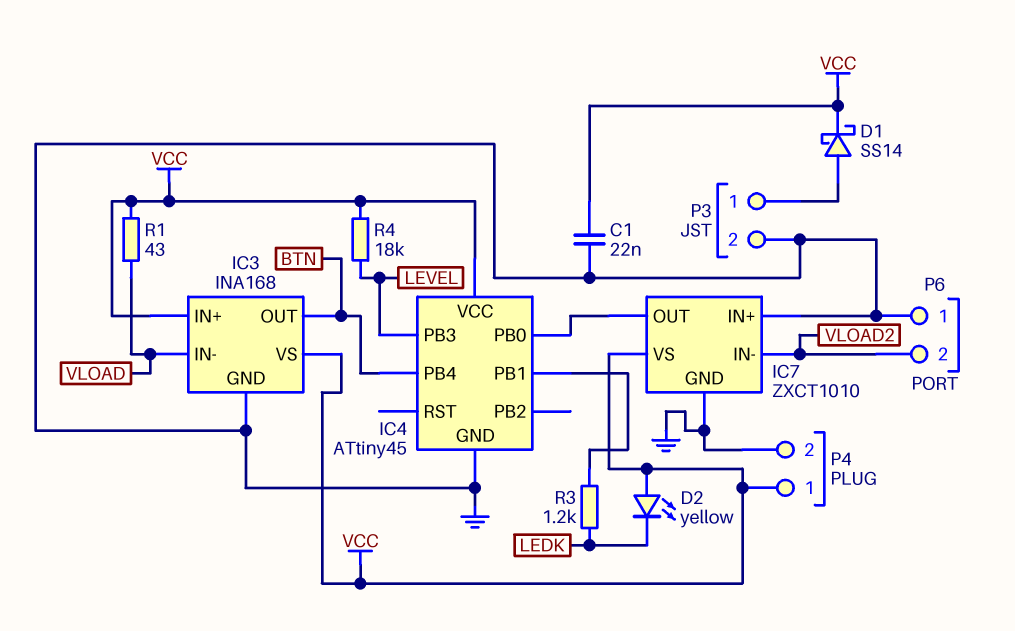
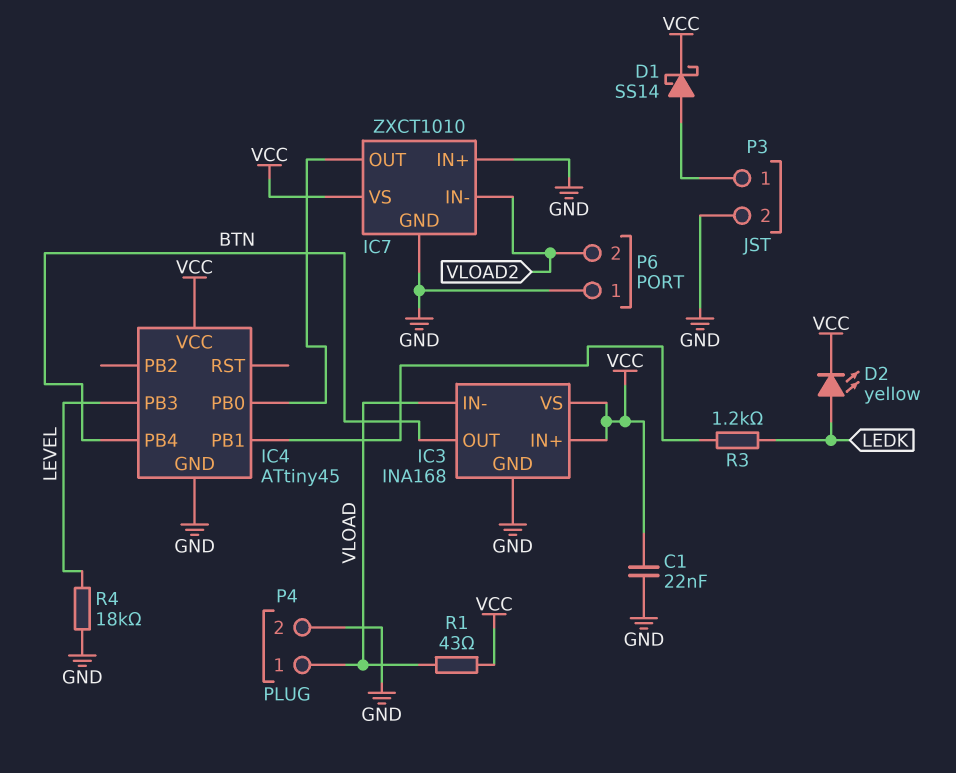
D2: LED yellow (A VCC, K LEDK) -> LED yellow (A LEDK, K VCC)
P4 pin 1: VCC -> VLOAD
R4: 18k (LEVEL, VCC) -> 18k (GND, LEVEL)

